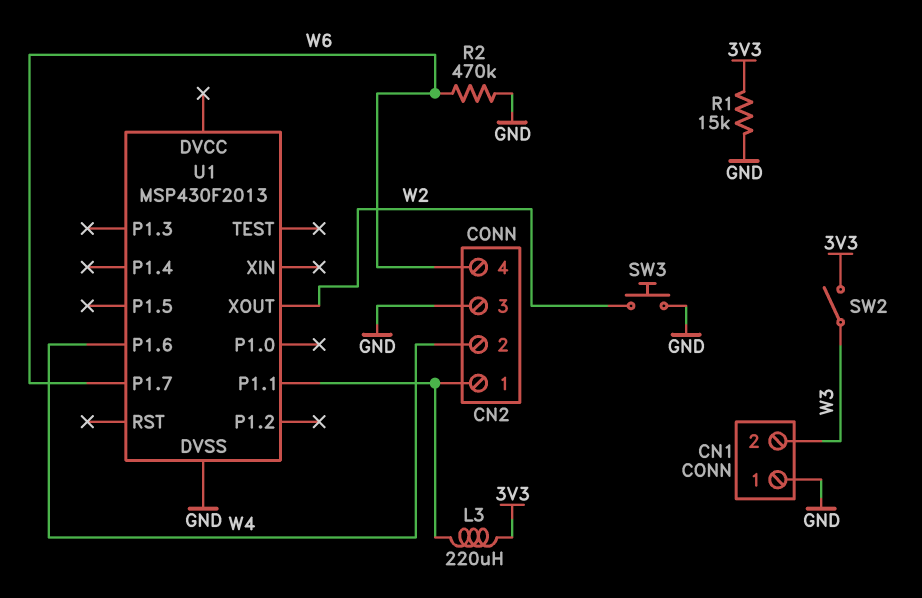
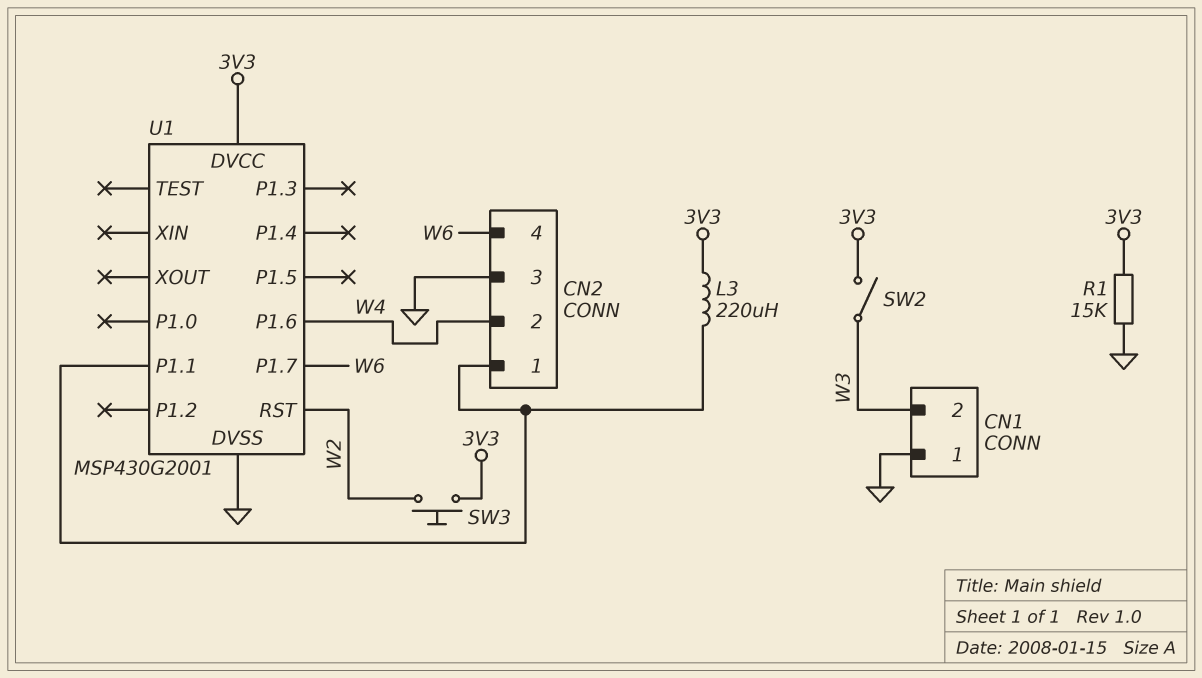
R2: 470k (GND, W6) -> none
SW3: button (GND, W2) -> button (3V3, W2)
U1: MSP430F2013 -> MSP430G2001
U1 pin DVCC: none -> 3V3
U1 pin RST: none -> W2
U1 pin XOUT: W2 -> none

